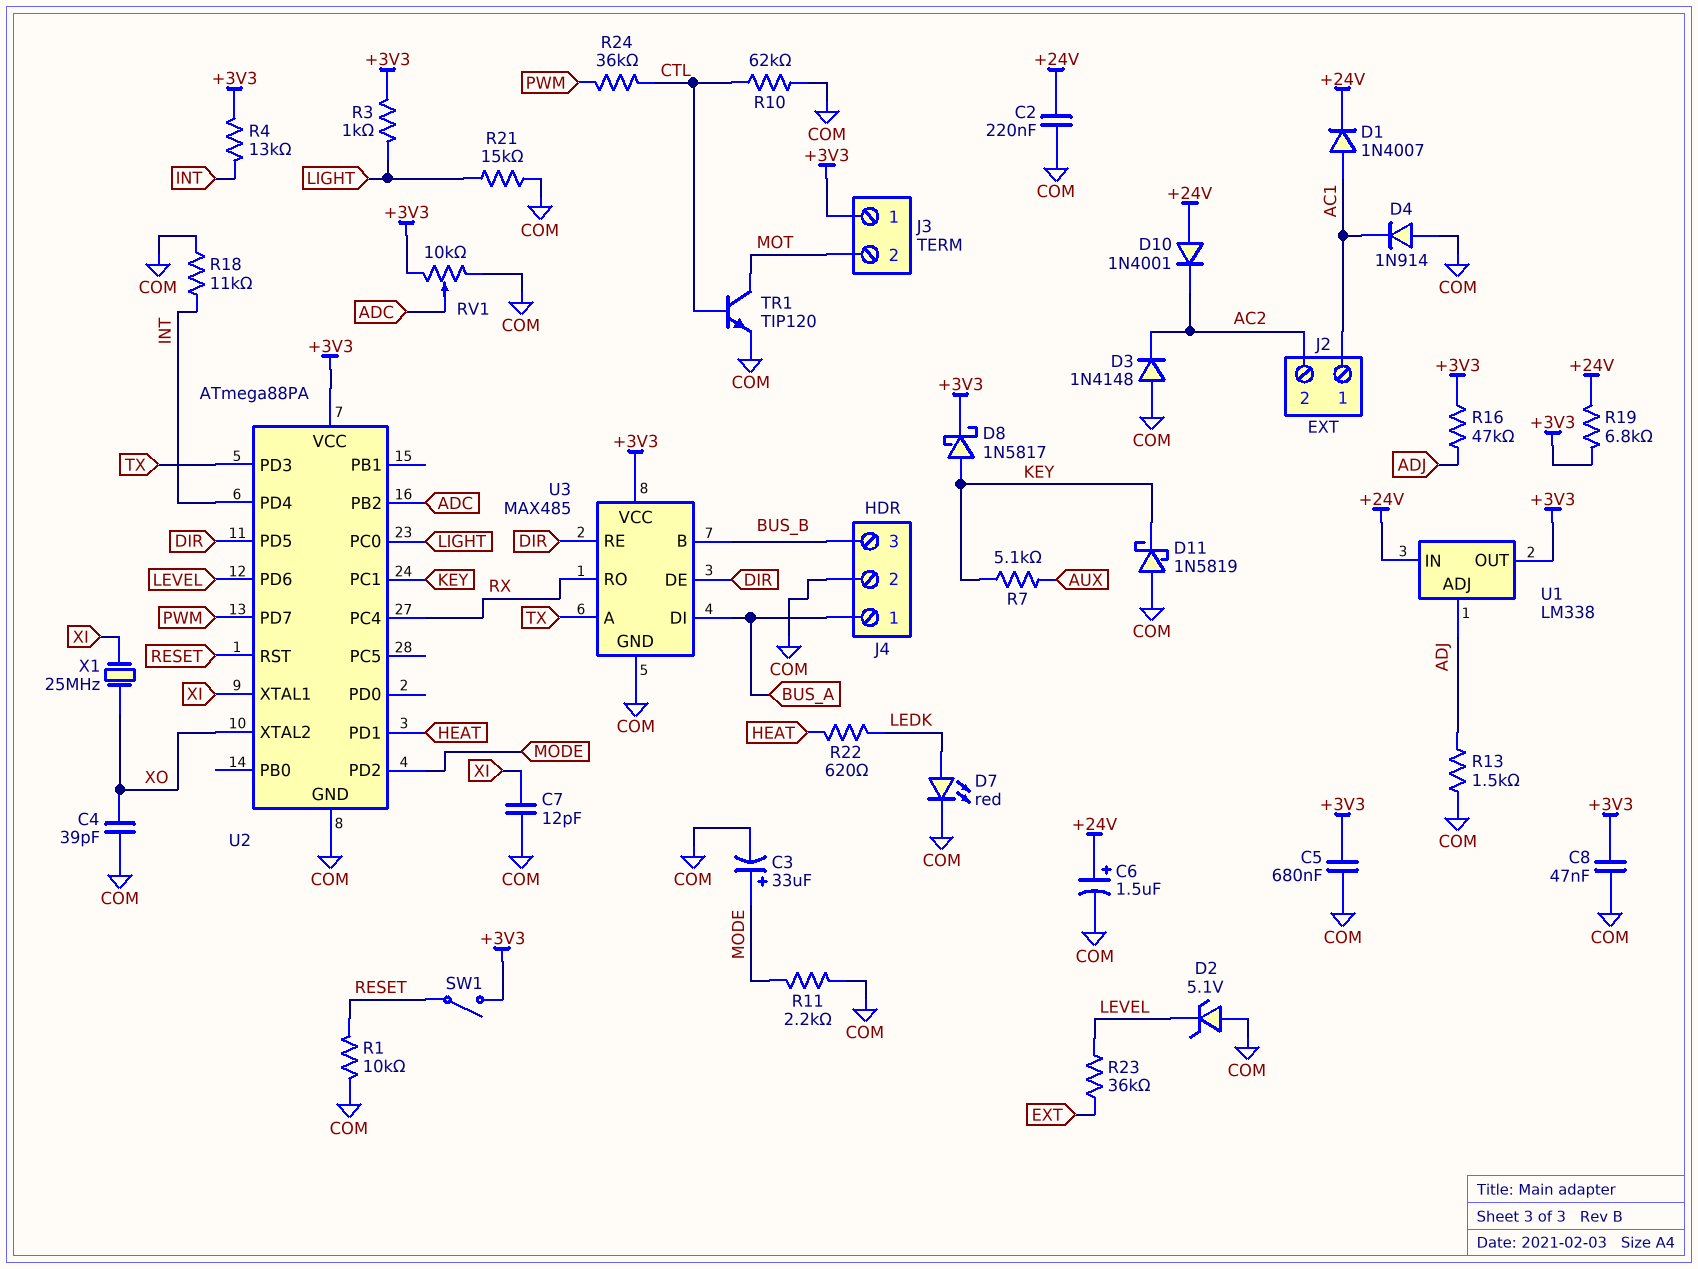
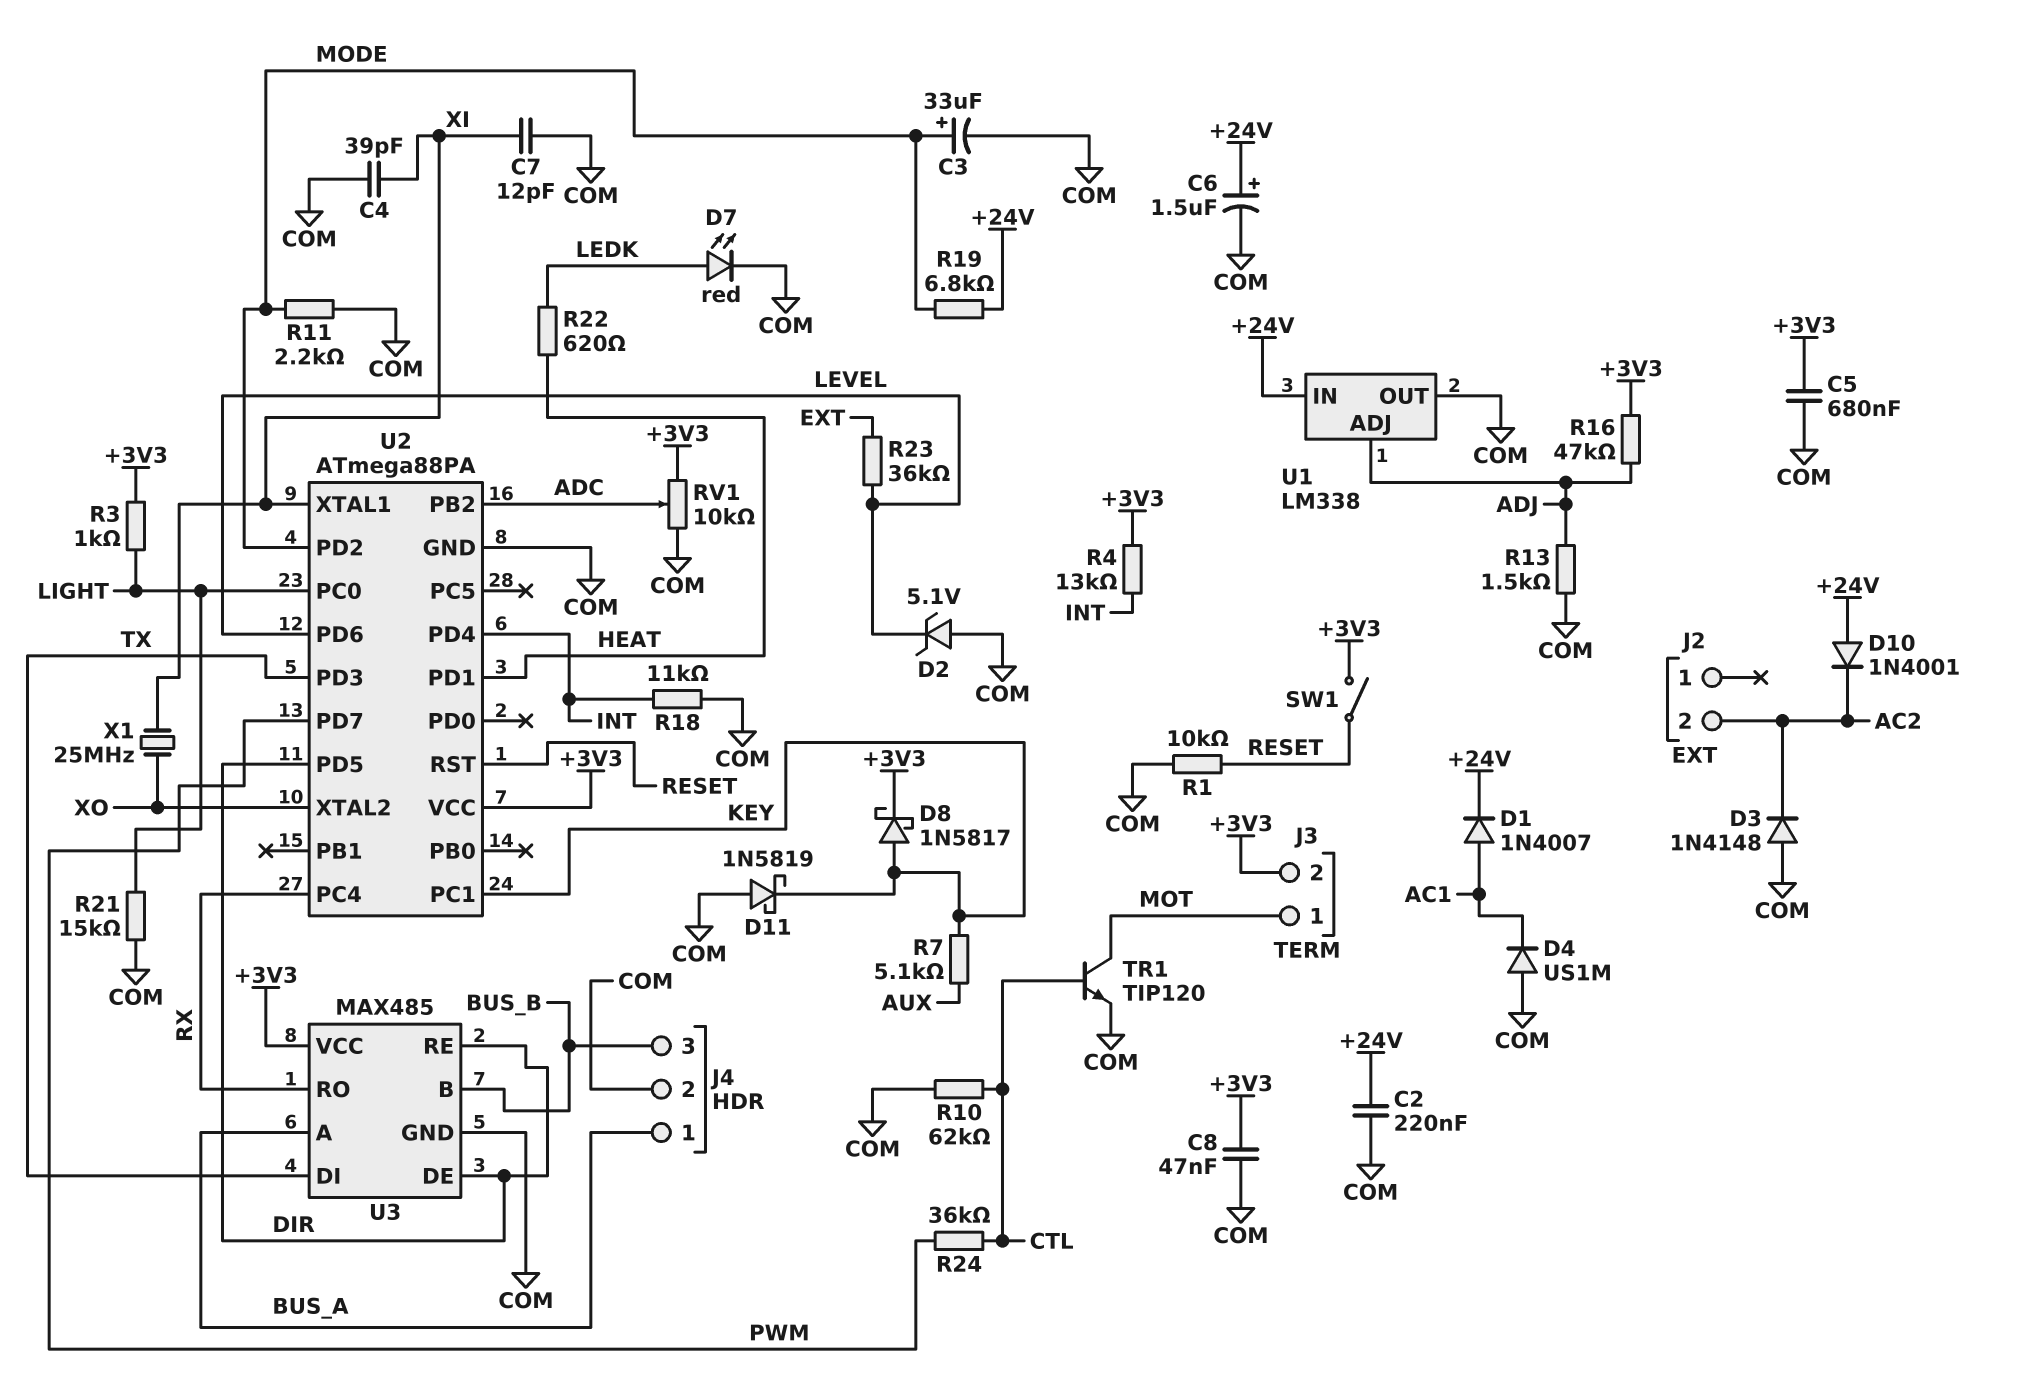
C4: 39pF (COM, XO) -> 39pF (COM, XI)
D4: diode 1N914 (A COM, K AC1) -> diode US1M (A COM, K AC1)
J2 pin 1: AC1 -> none
J3 pin 1: +3V3 -> MOT
J3 pin 2: MOT -> +3V3
R19: 6.8k (+3V3, +24V) -> 6.8k (+24V, MODE)
U1 pin OUT: +3V3 -> COM
U3 pin A: TX -> BUS_A
U3 pin DI: BUS_A -> TX

